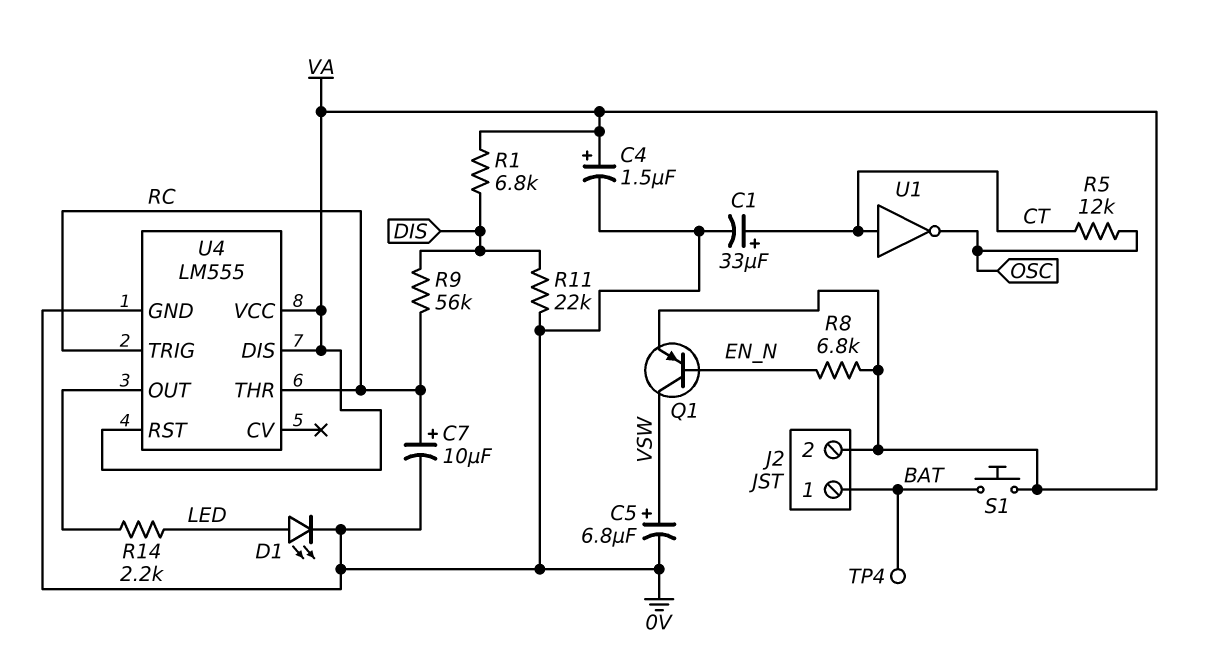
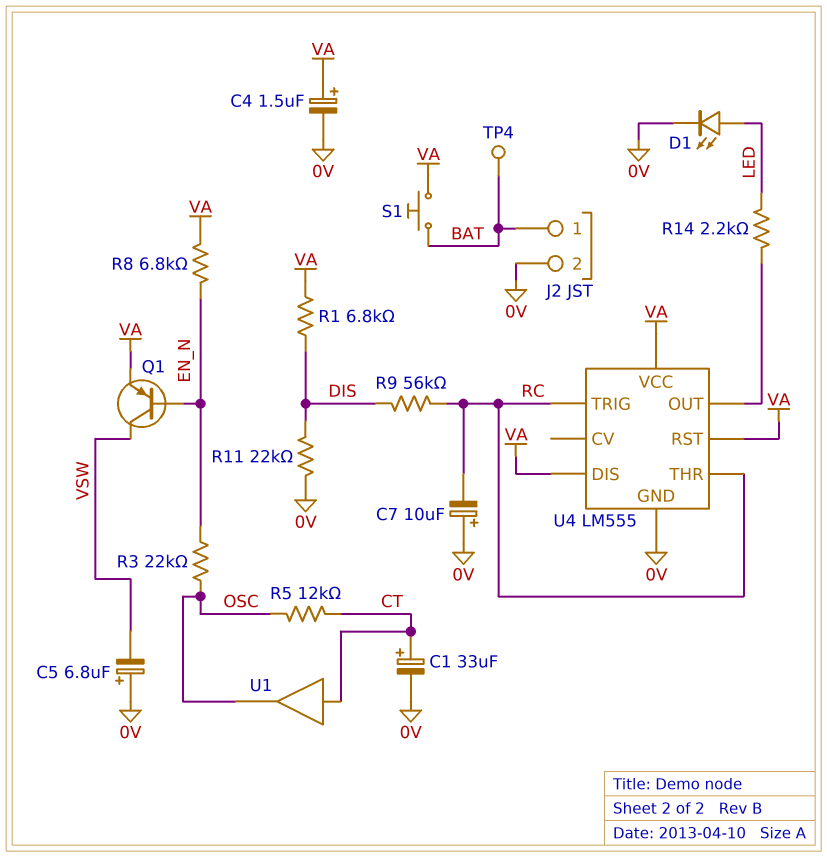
C5: 6.8uF (plus VSW, minus 0V) -> 6.8uF (plus 0V, minus VSW)
C7: 10uF (plus RC, minus 0V) -> 10uF (plus 0V, minus RC)
J2 pin 2: VA -> 0V
R3: none -> 22k (EN_N, OSC)
U1: NOT (in CT, out OSC) -> buffer (in CT, out OSC)

